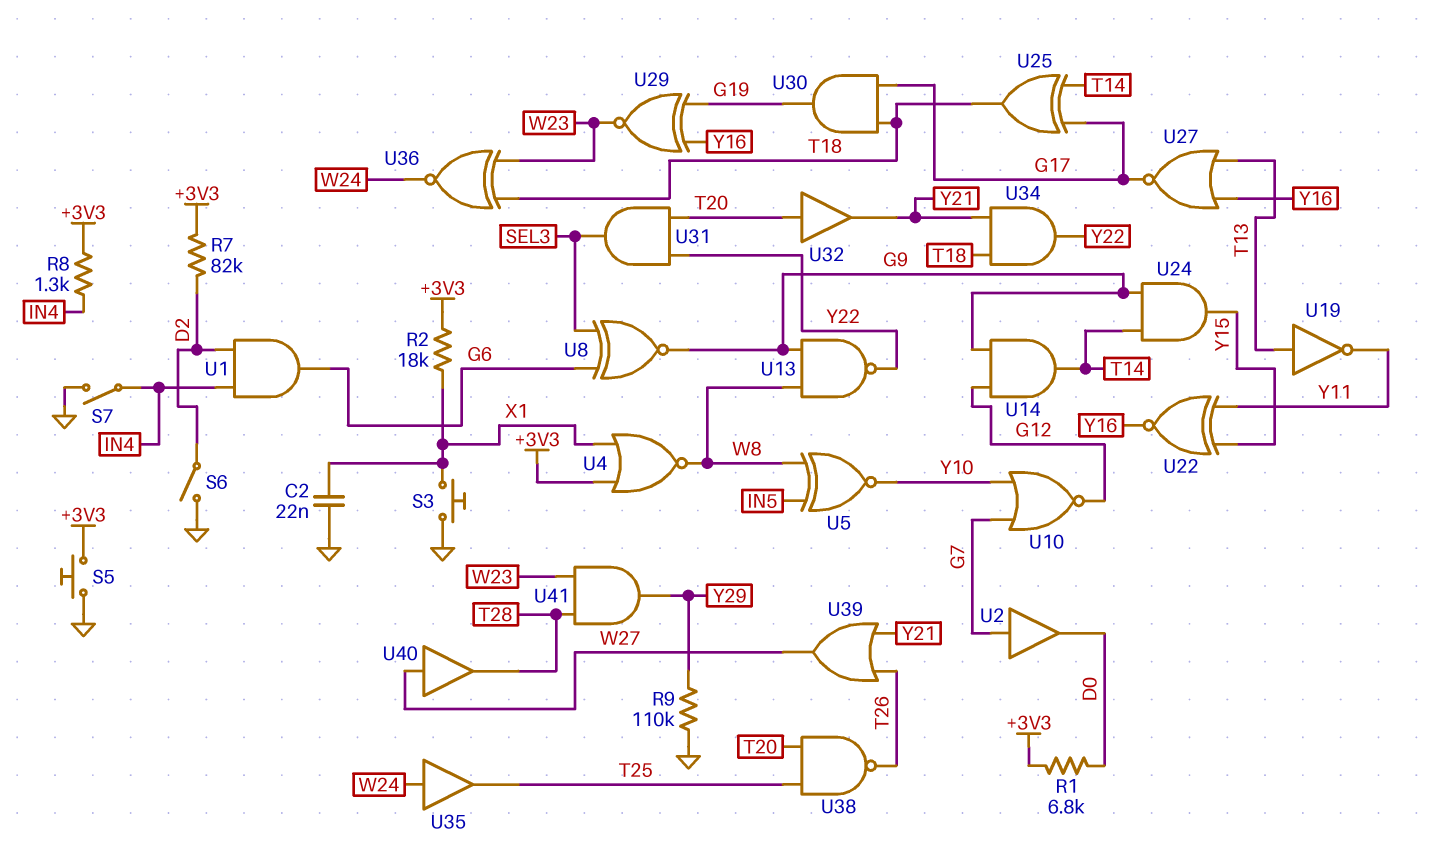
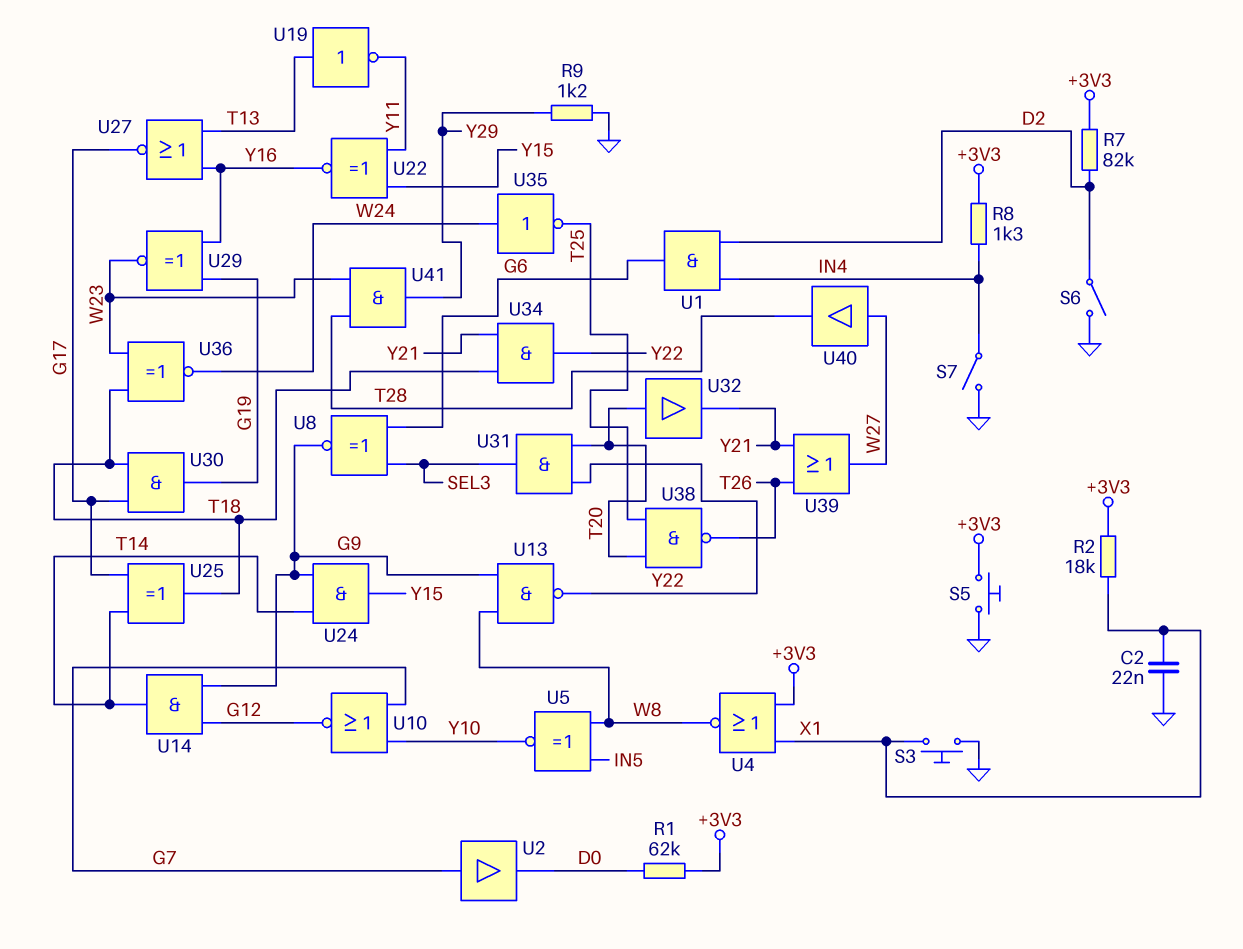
R1: 6.8k (+3V3, D0) -> 62k (+3V3, D0)
R9: 110k (GND, Y29) -> 1.2k (GND, Y29)
U35: buffer (in W24, out T25) -> NOT (in W24, out T25)

